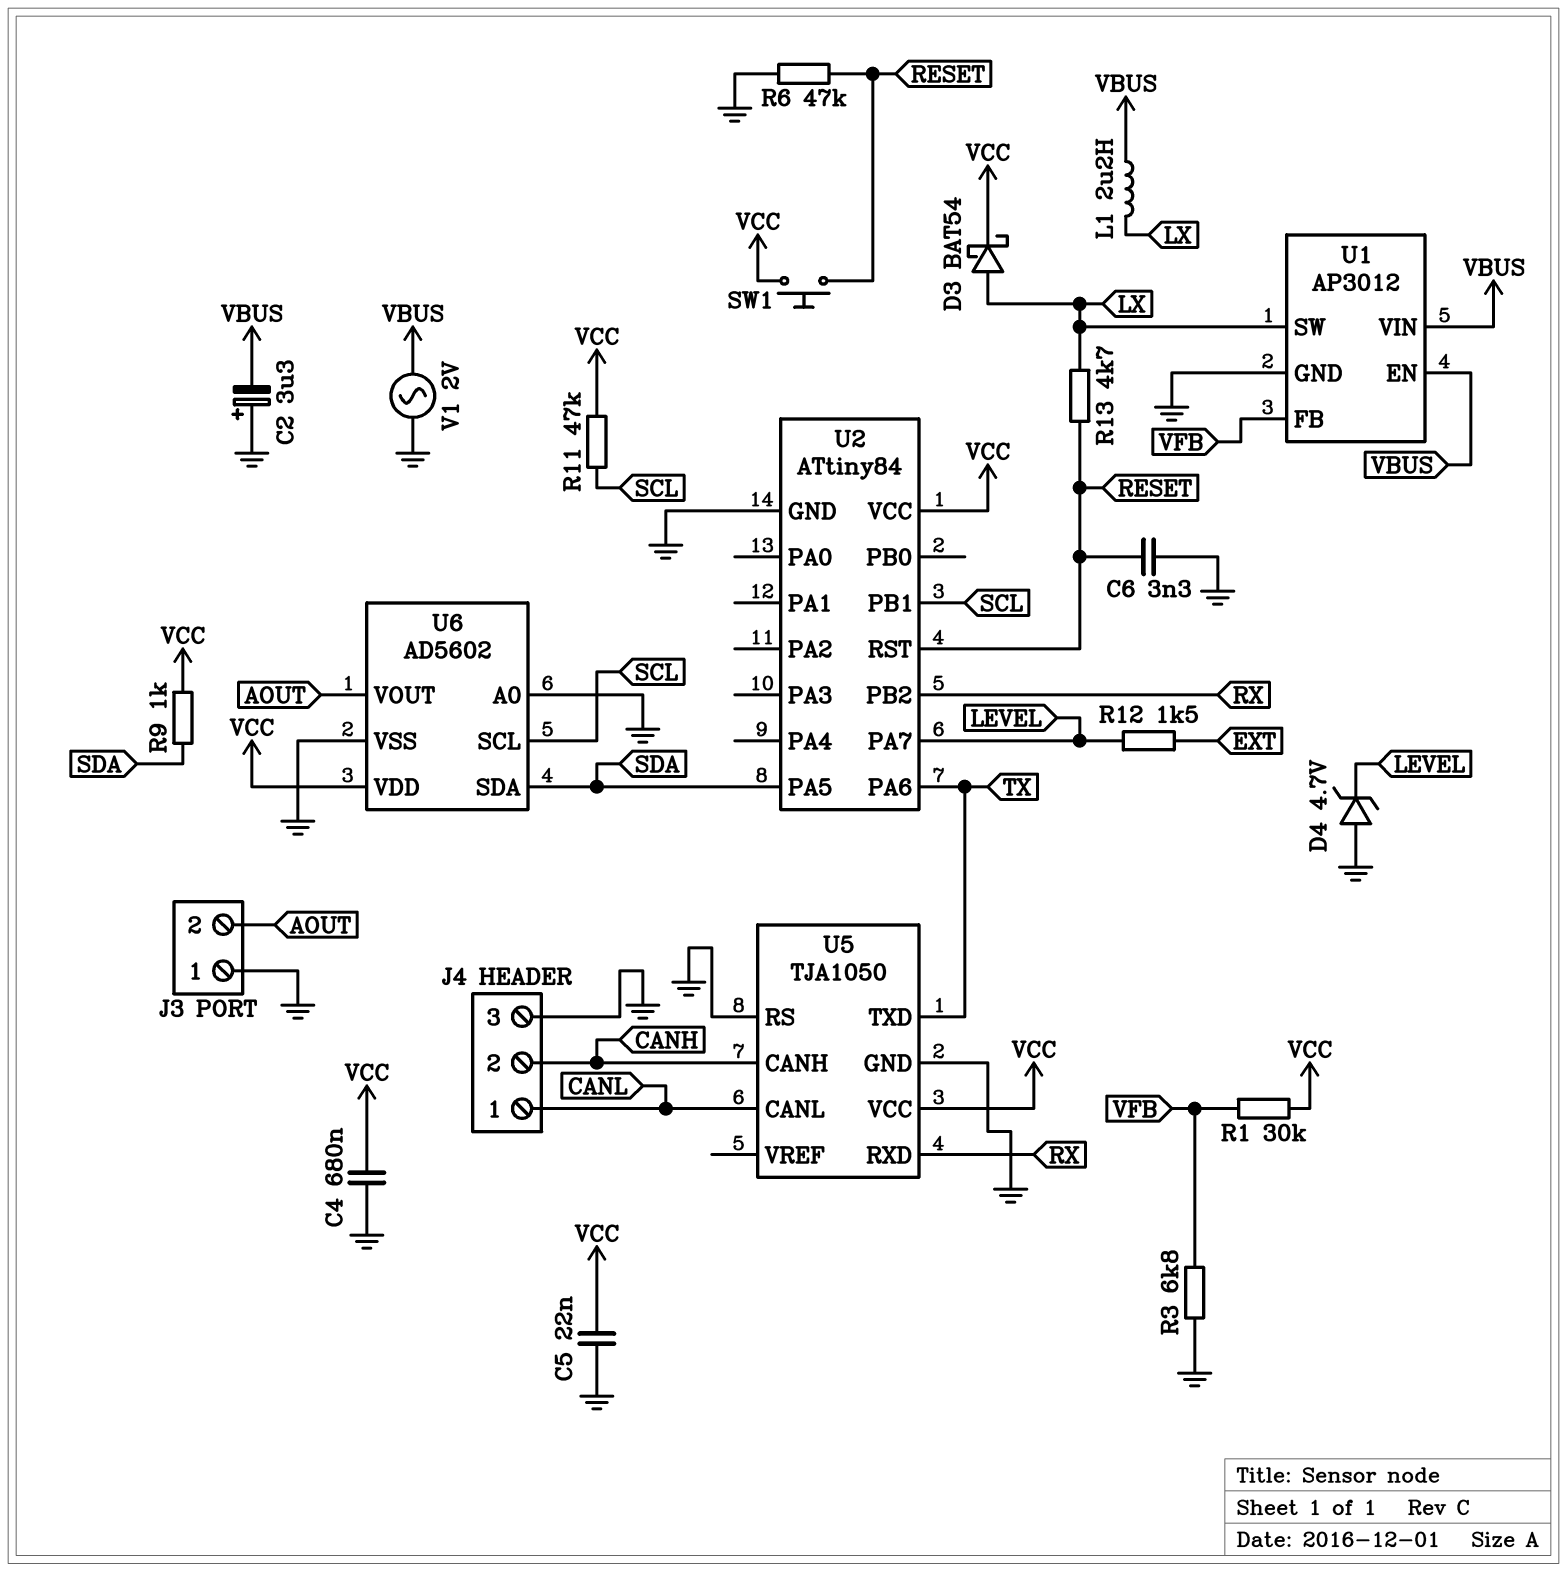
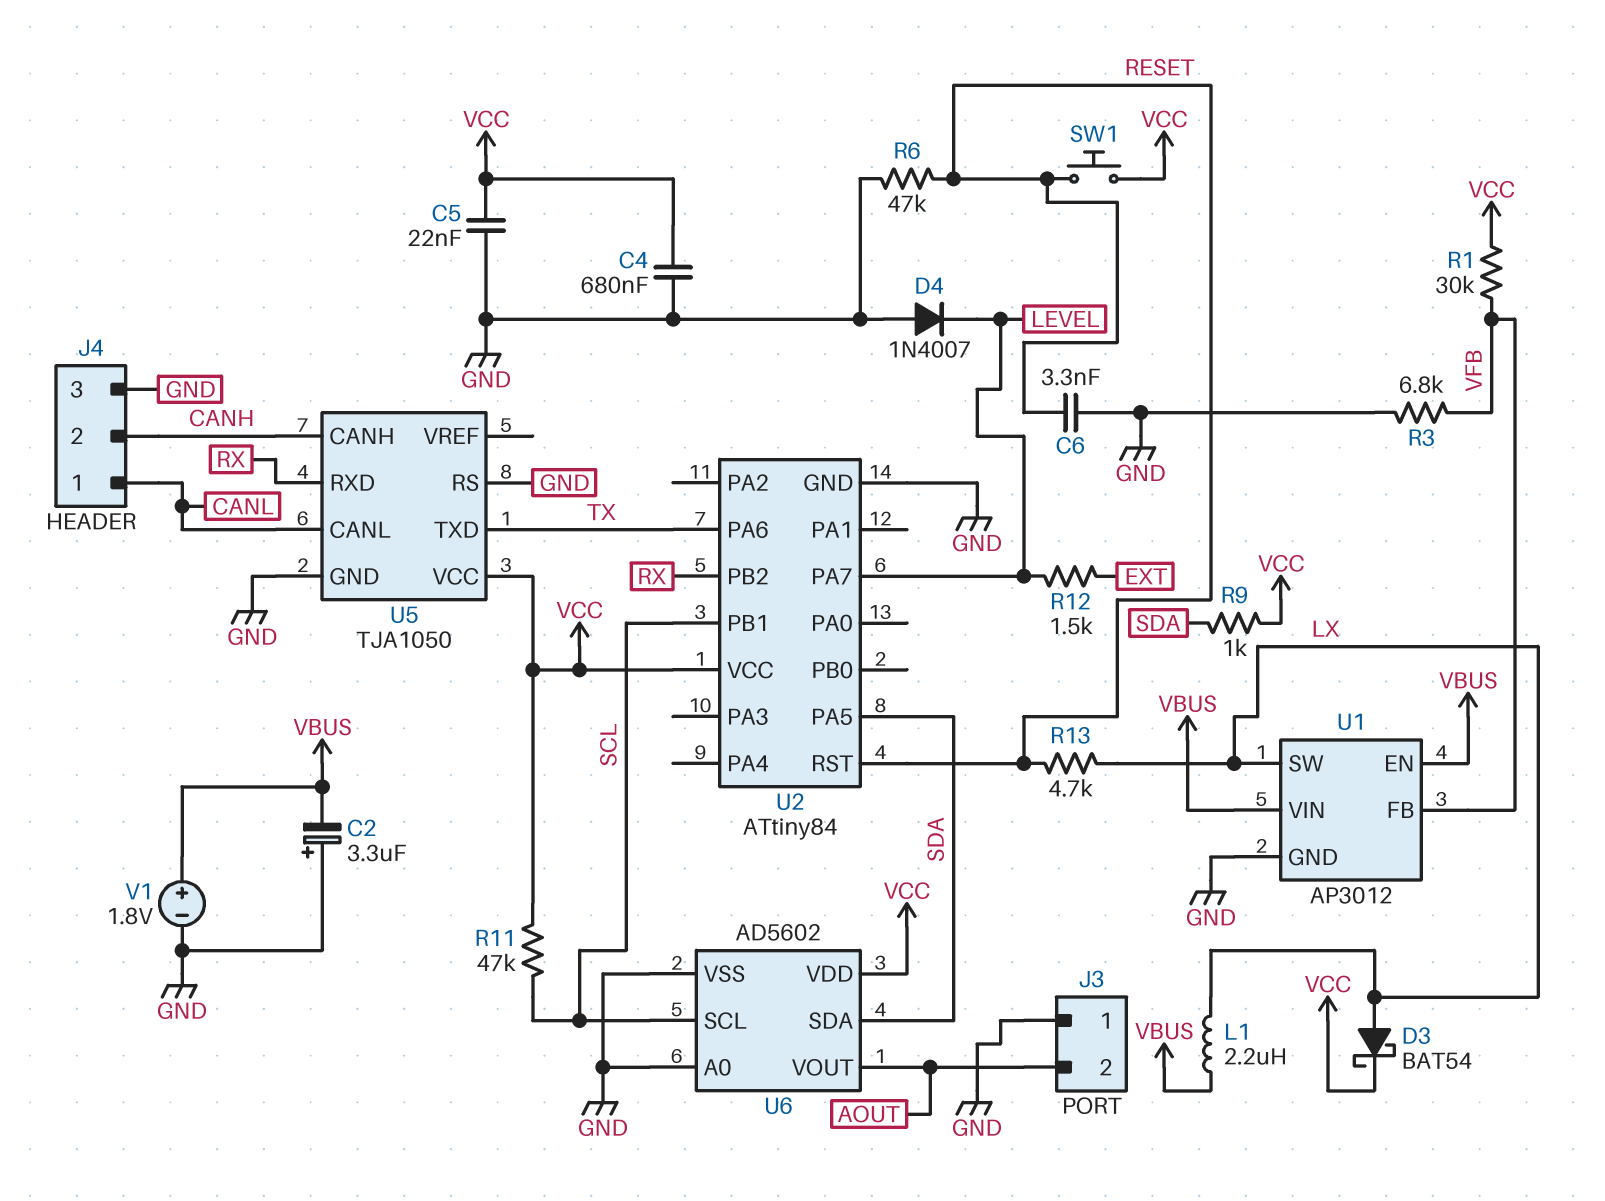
D4: zener 4.7V (A GND, K LEVEL) -> diode 1N4007 (A GND, K LEVEL)
V1: AC 2V (GND, VBUS) -> 1.8V (plus VBUS, minus GND)

